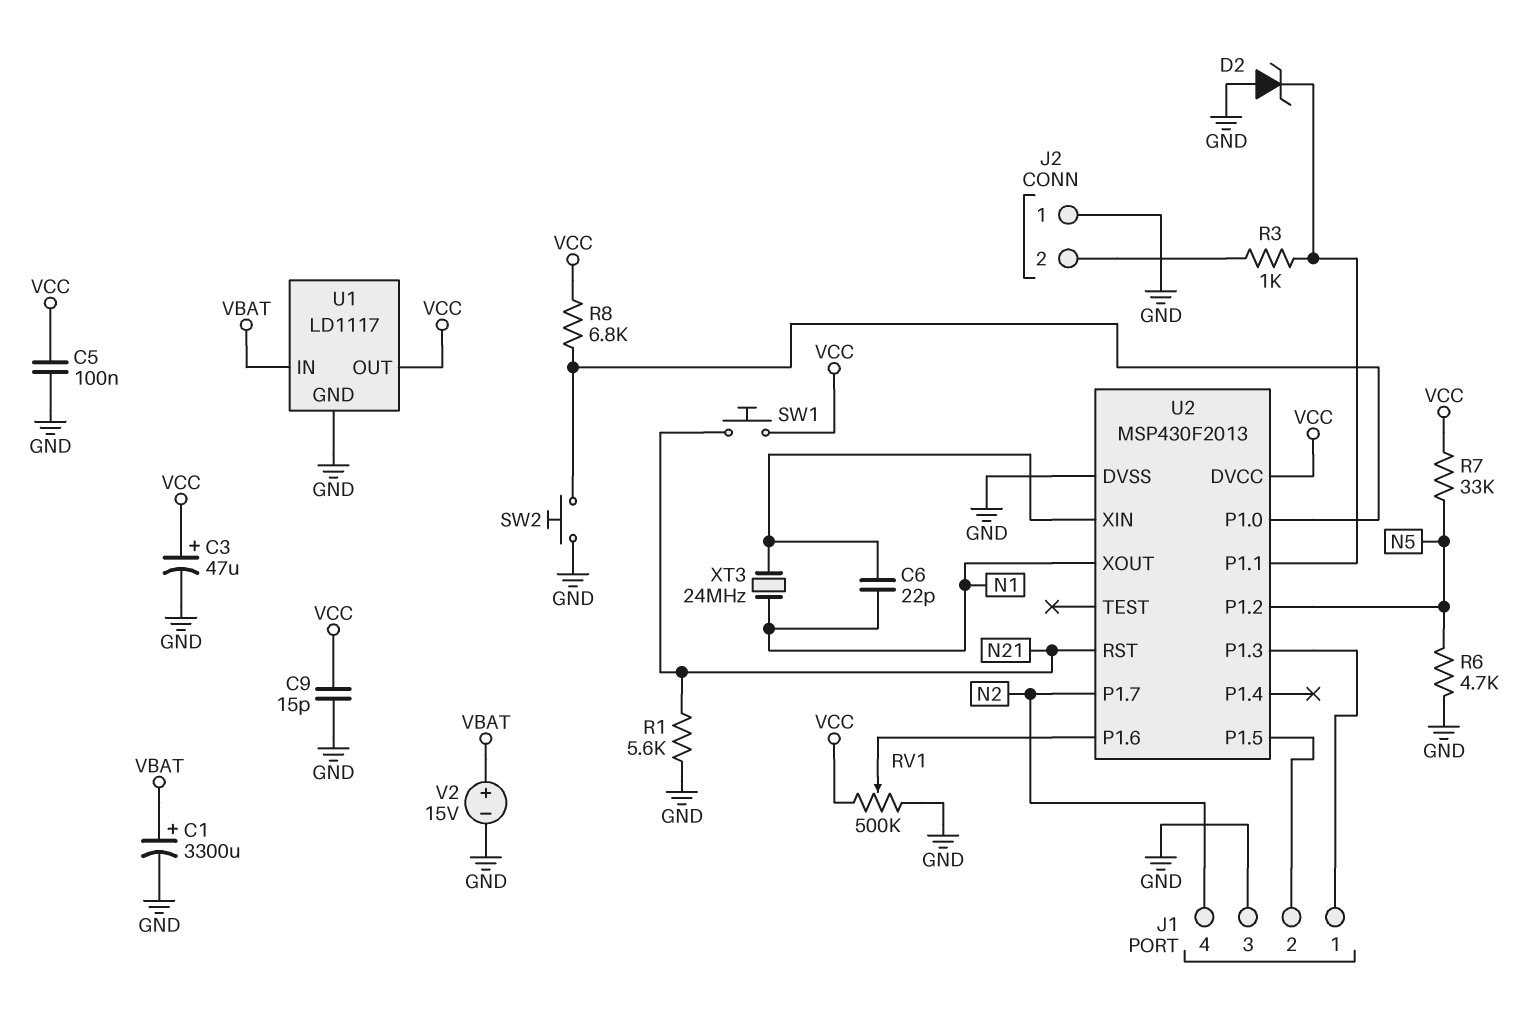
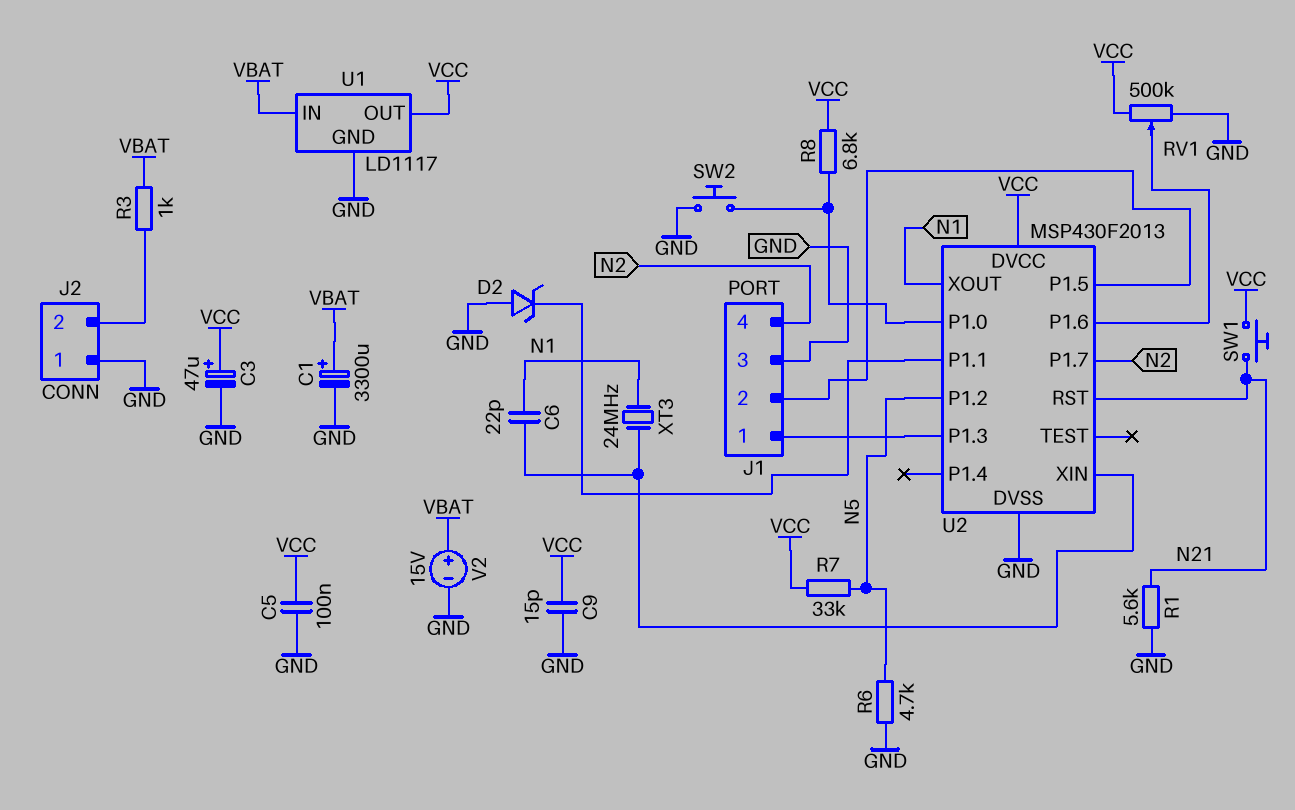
R3: 1k (J2/2, U2/P1.1) -> 1k (J2/2, VBAT)

